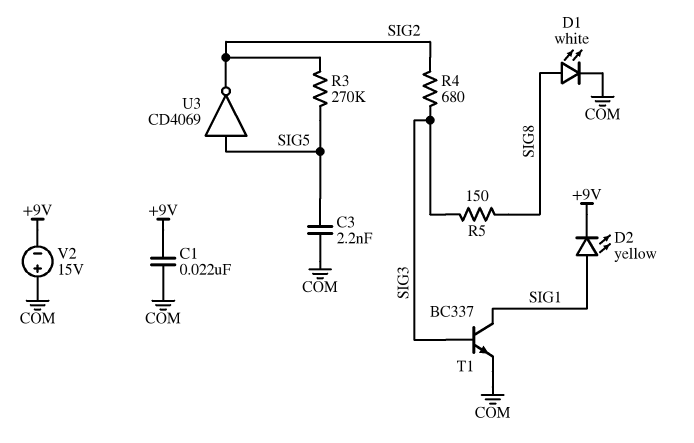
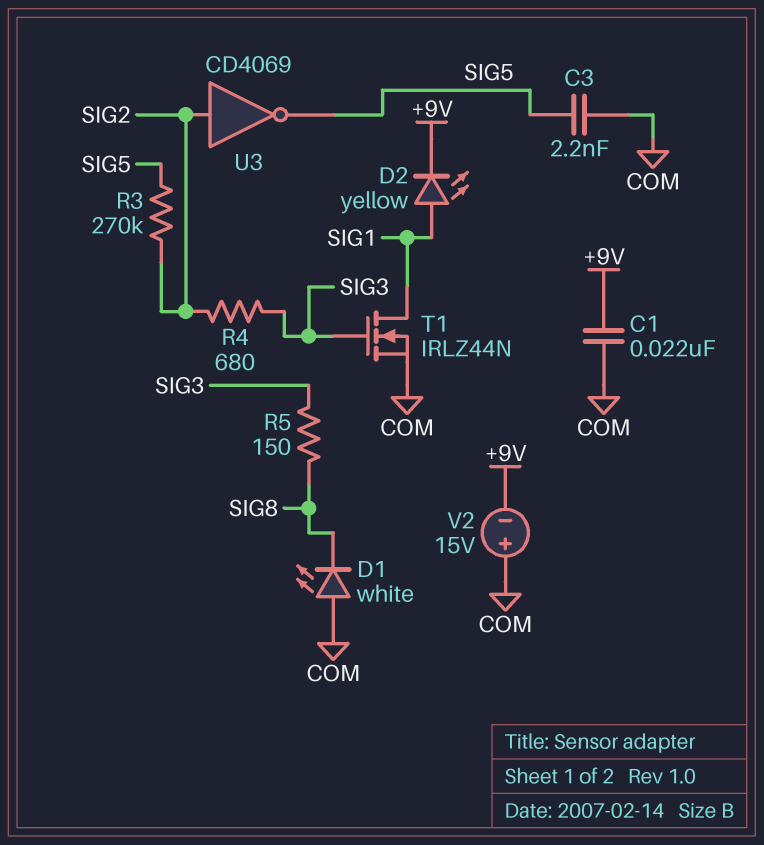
D1: LED white (A SIG8, K COM) -> LED white (A COM, K SIG8)
T1: NPN BC337 (B SIG3, C SIG1, E COM) -> NMOS IRLZ44N (G SIG3, D SIG1, S COM)
U3: NOT CD4069 (in SIG5, out SIG2) -> NOT CD4069 (in SIG2, out SIG5)

